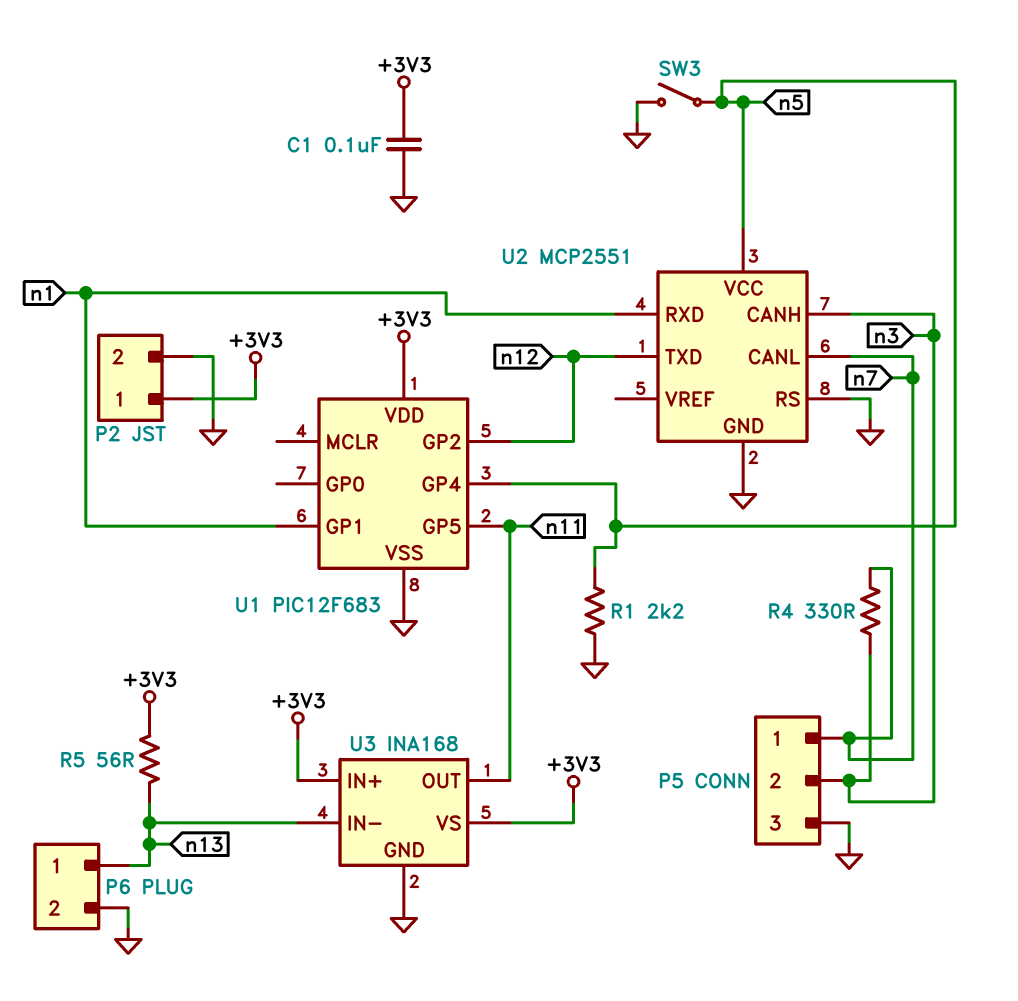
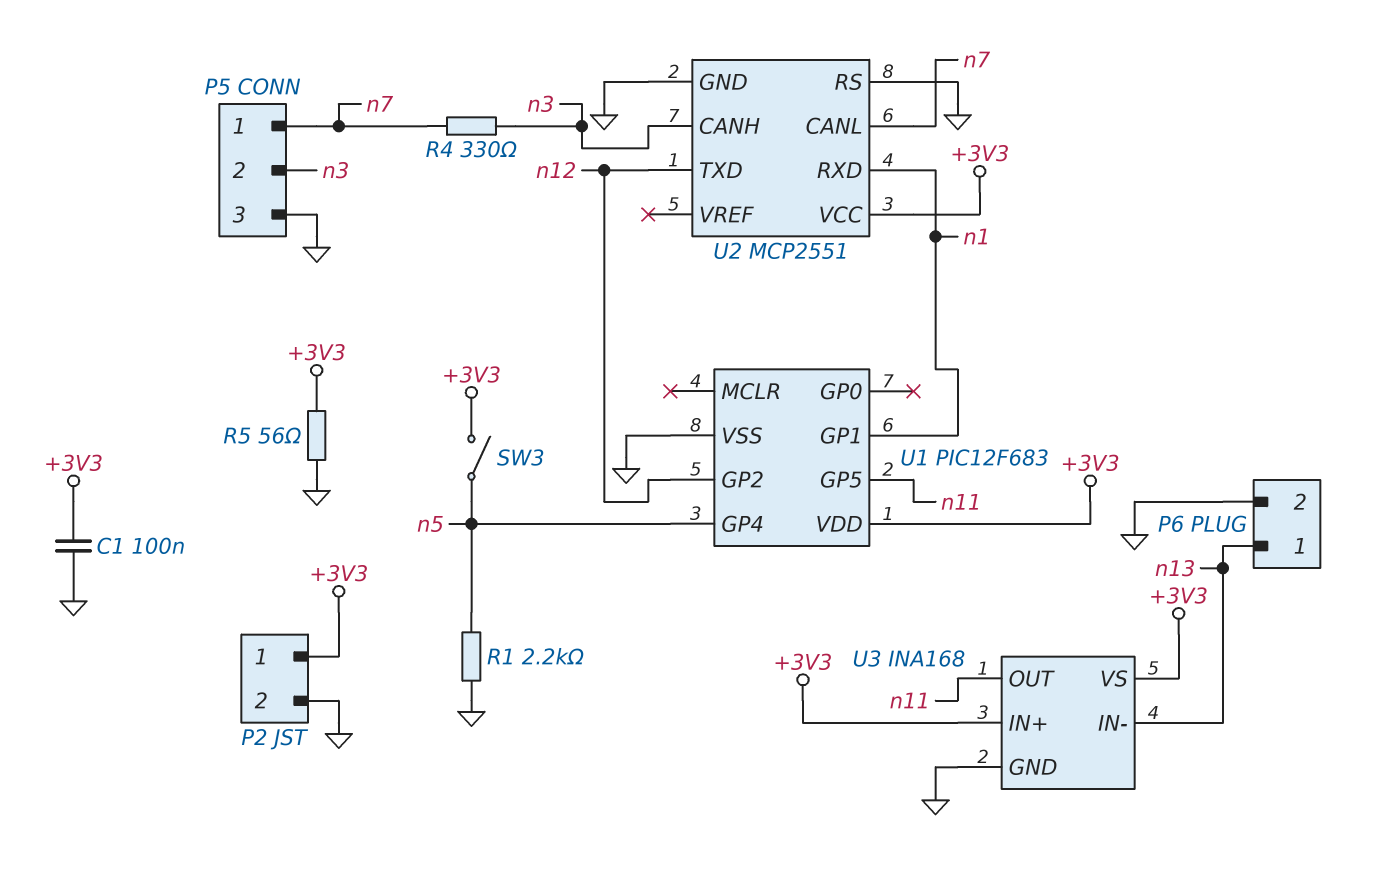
R5: 56 (+3V3, n13) -> 56 (+3V3, GND)
SW3: switch (GND, n5) -> switch (+3V3, n5)
U2 pin VCC: n5 -> +3V3

